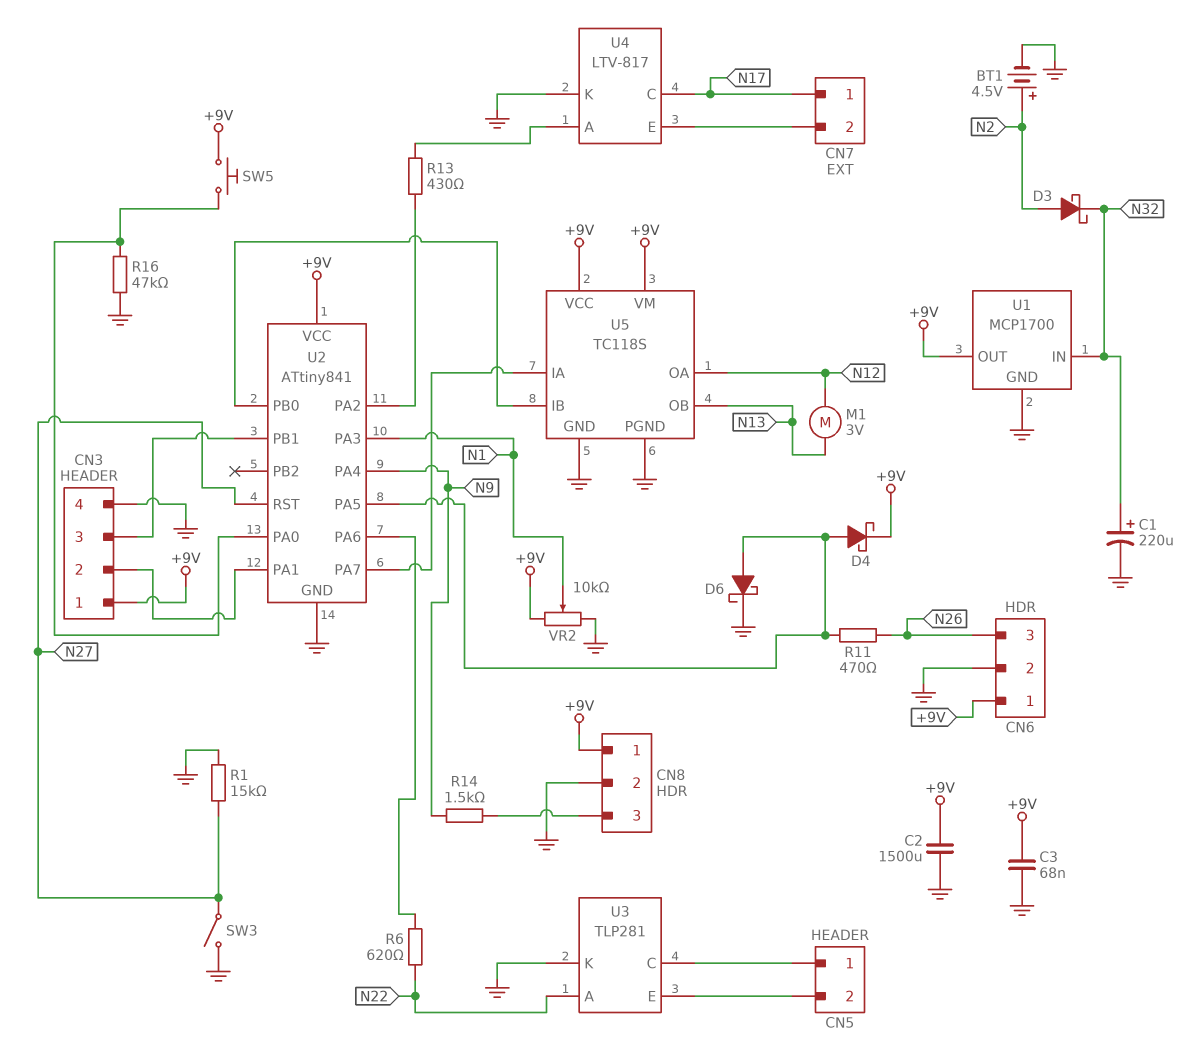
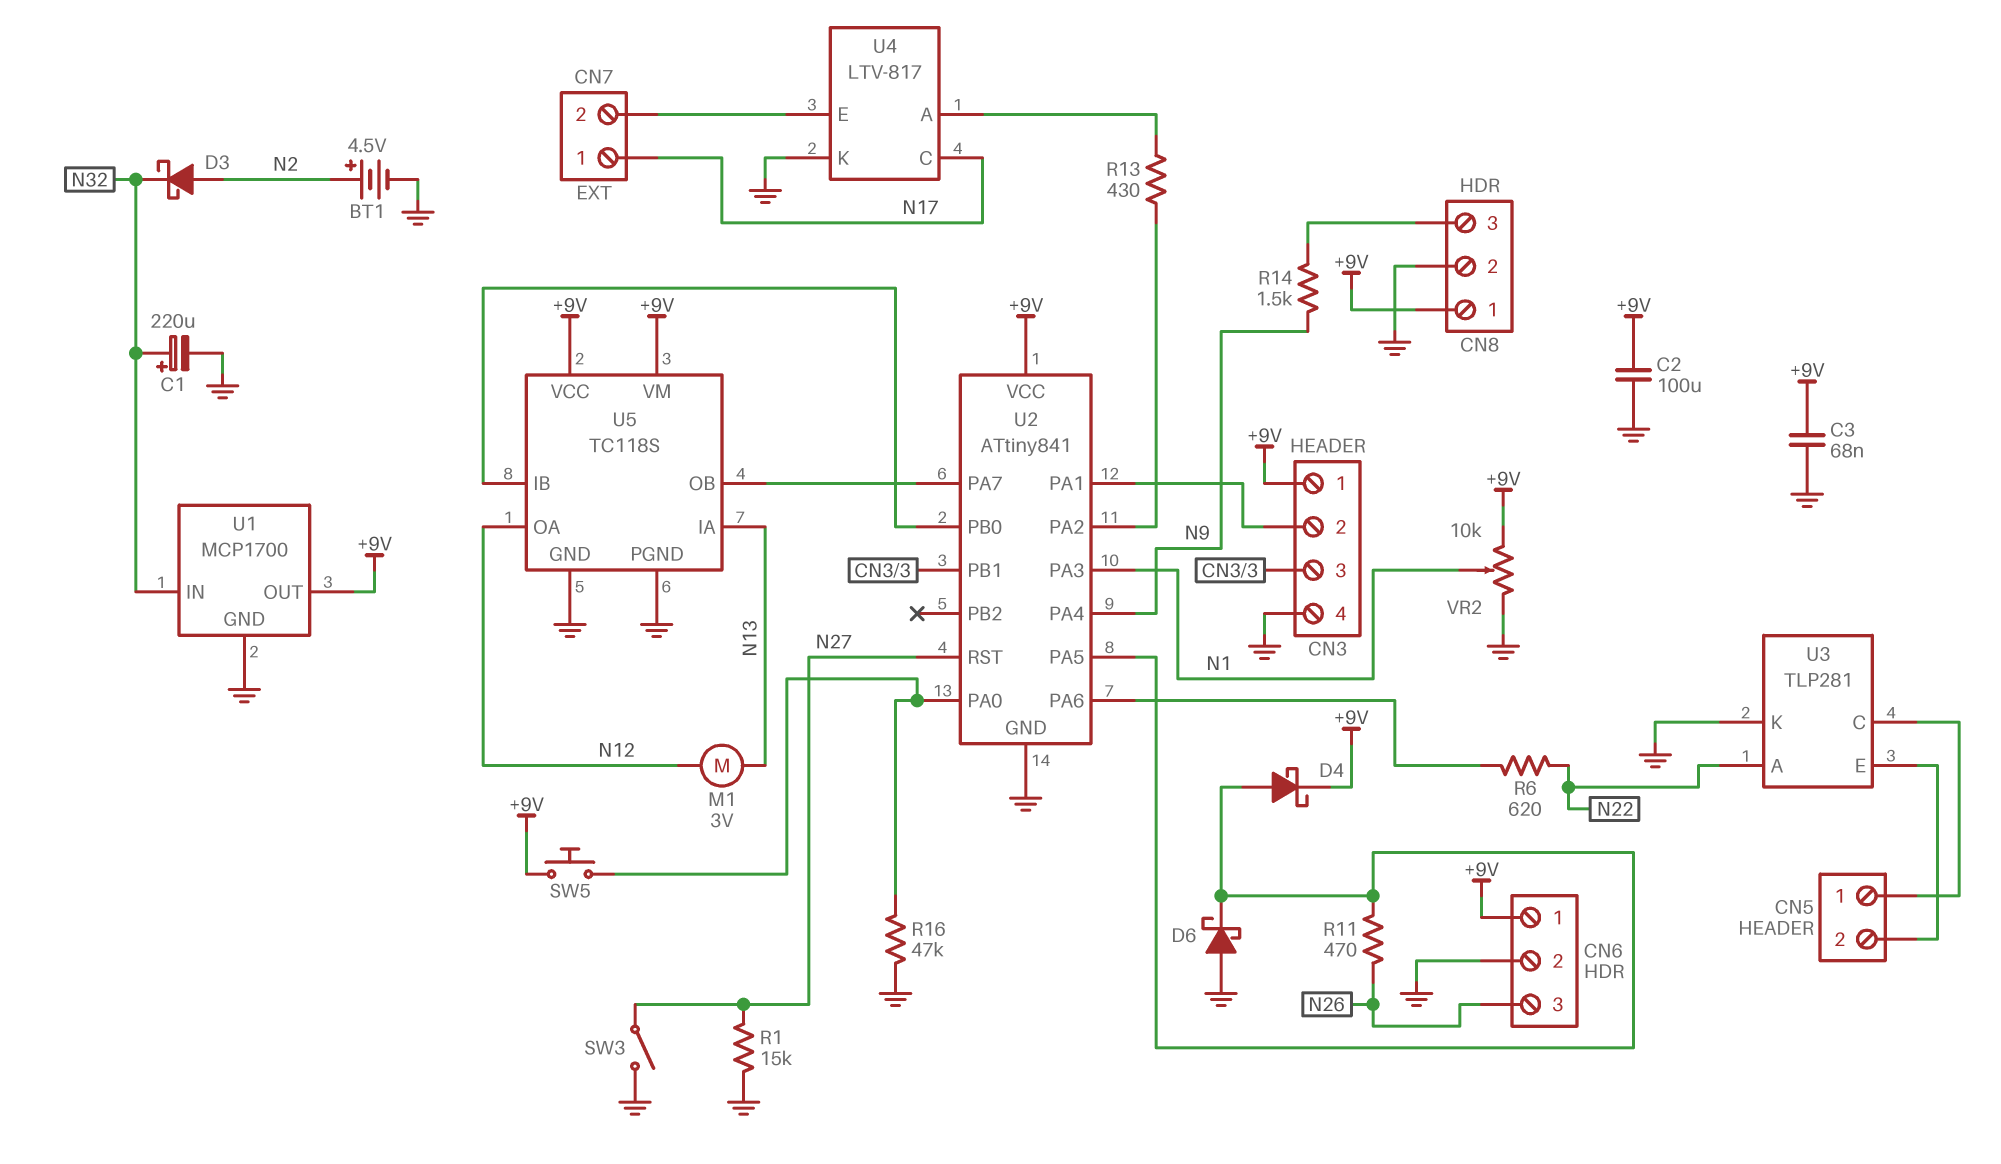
C2: 1500uF (+9V, GND) -> 100uF (+9V, GND)
D6: schottky (A U2/PA5, K GND) -> schottky (A GND, K U2/PA5)
U5 pin IA: U2/PA7 -> N13
U5 pin OB: N13 -> U2/PA7

